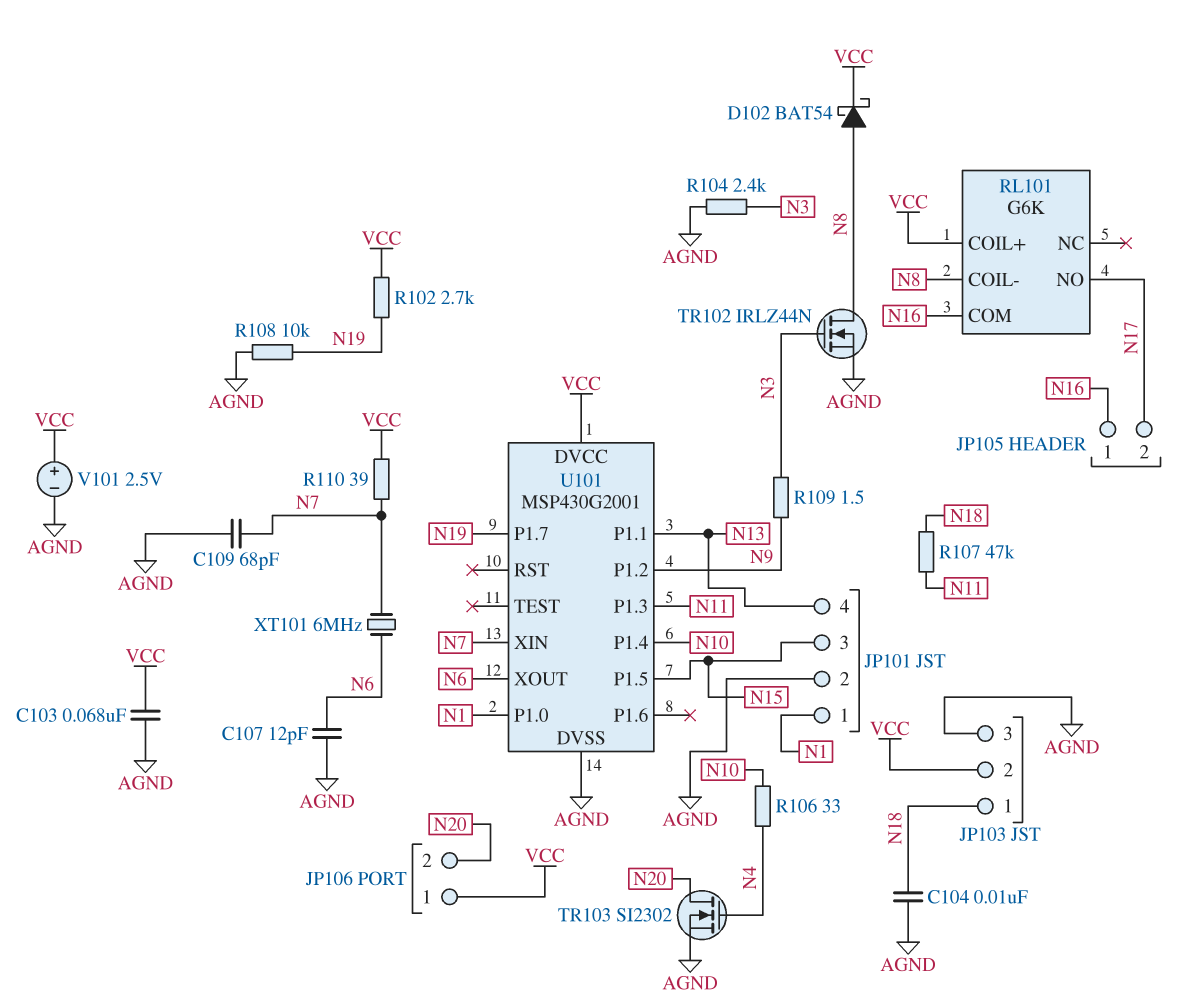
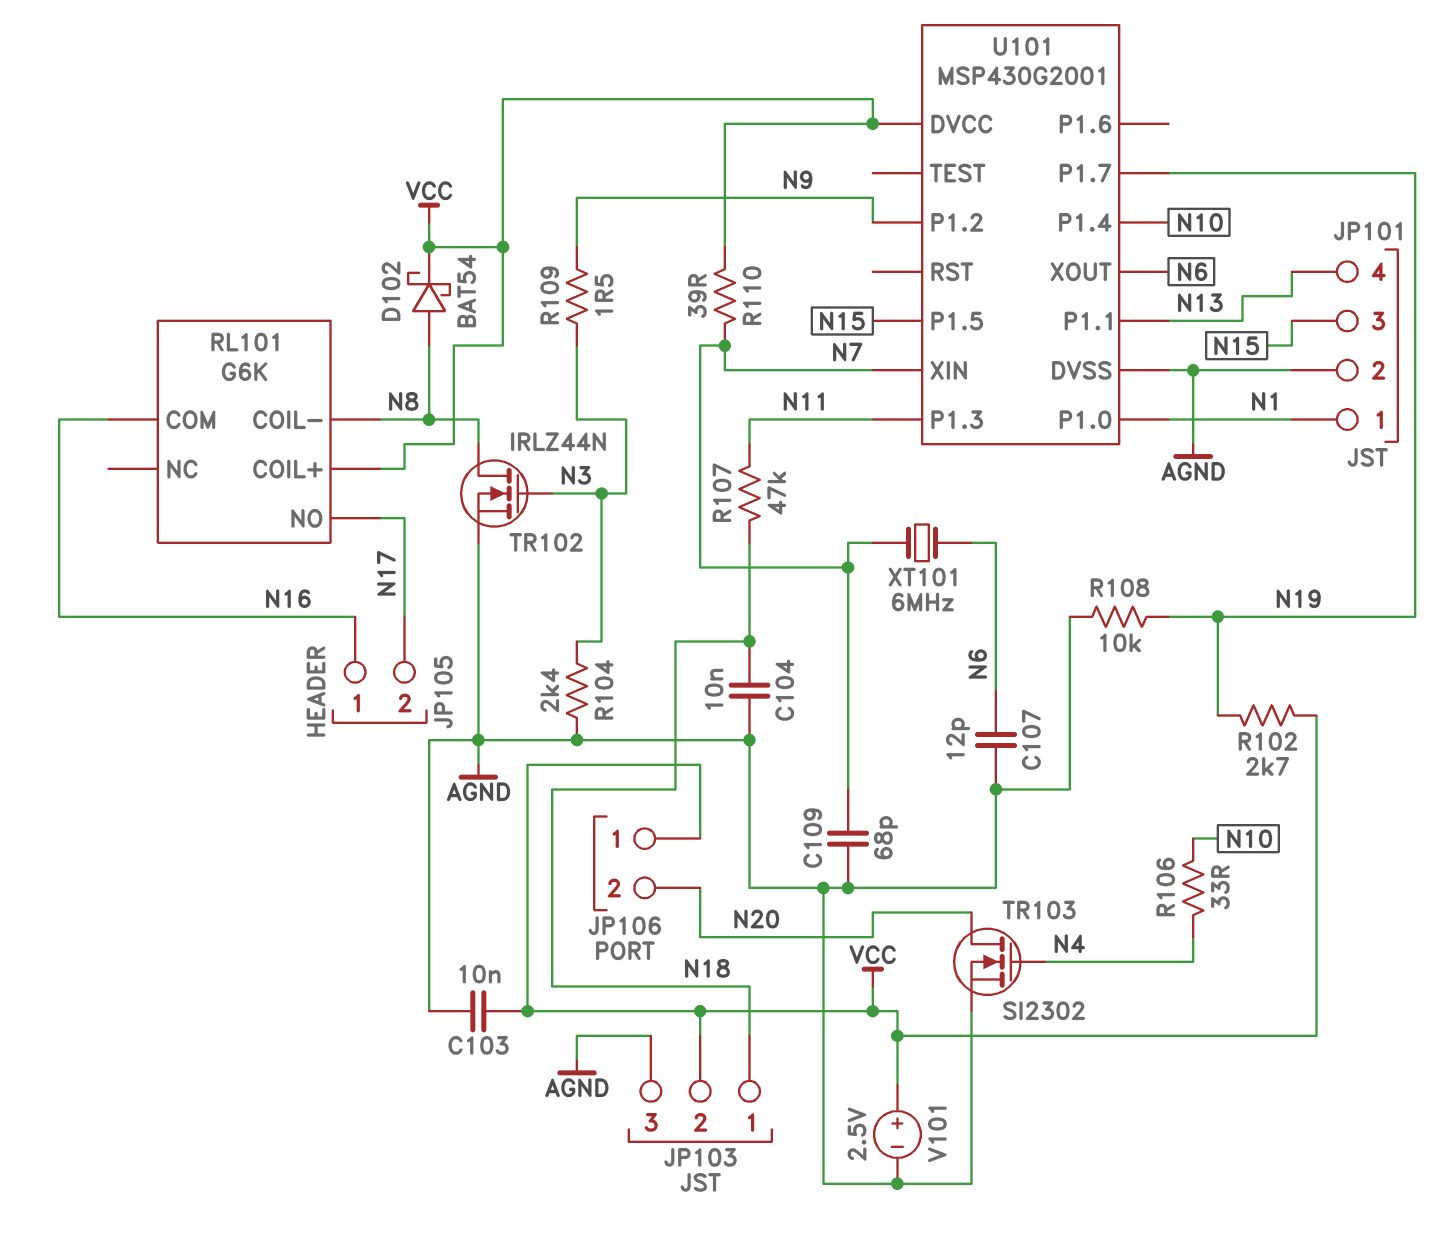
C103: 68nF (AGND, VCC) -> 10nF (AGND, VCC)

